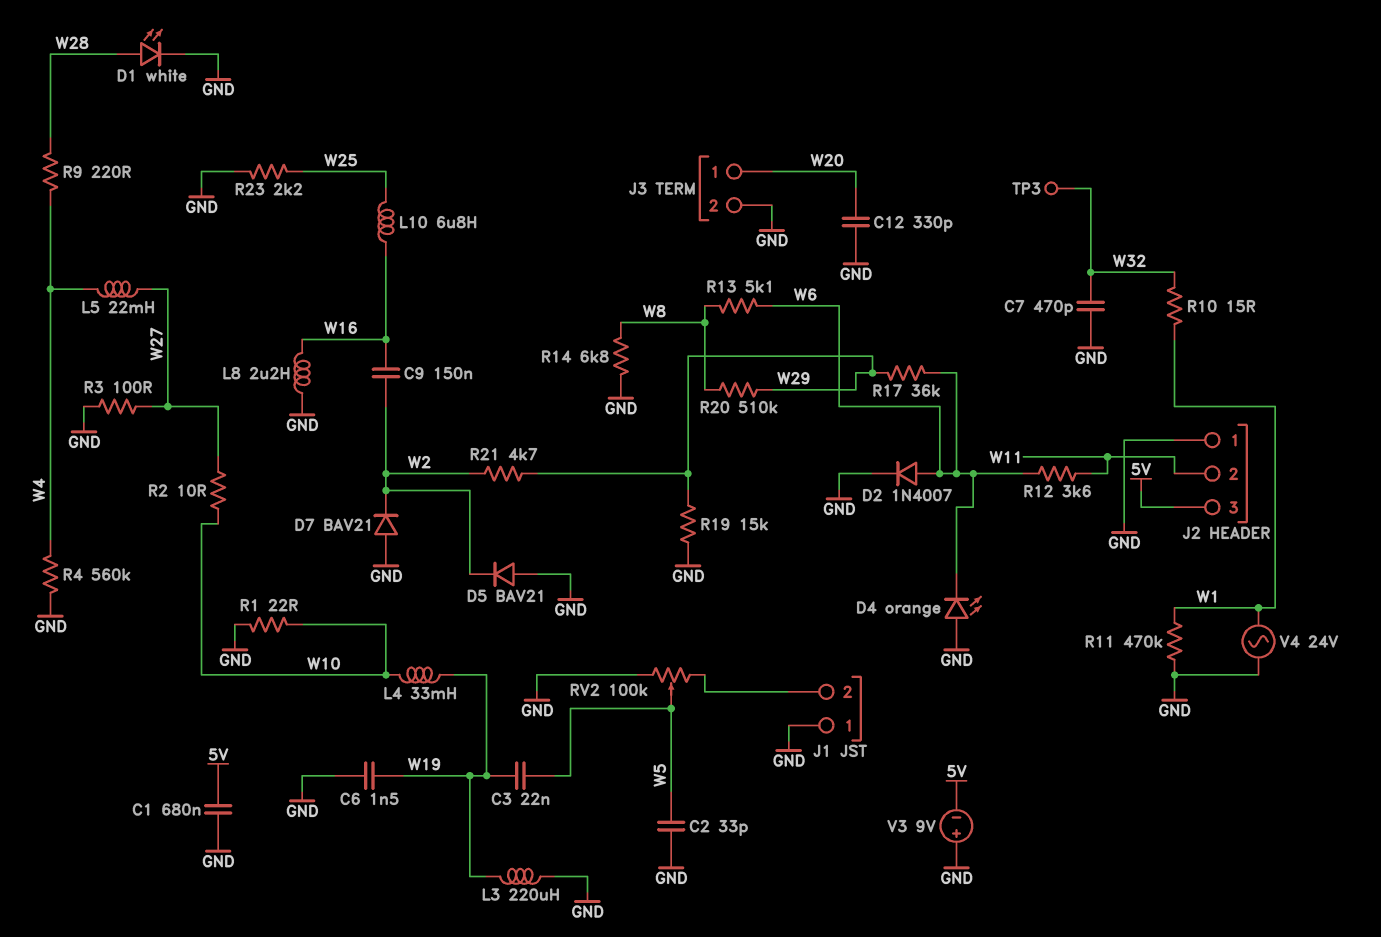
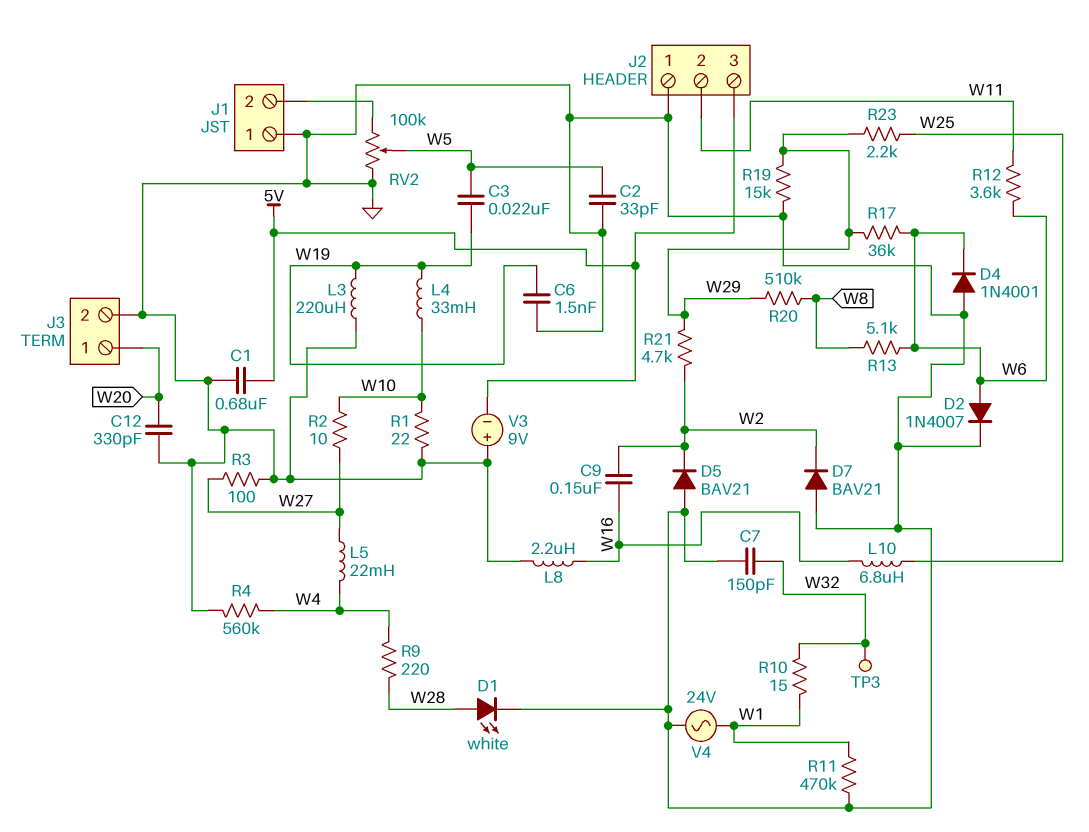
C7: 470pF (GND, W32) -> 150pF (GND, W32)
D4: LED orange (A GND, K W6) -> diode 1N4001 (A GND, K W6)
R14: 6.8k (GND, W8) -> none
R23: 2.2k (GND, W25) -> 2.2k (W25, W29)

